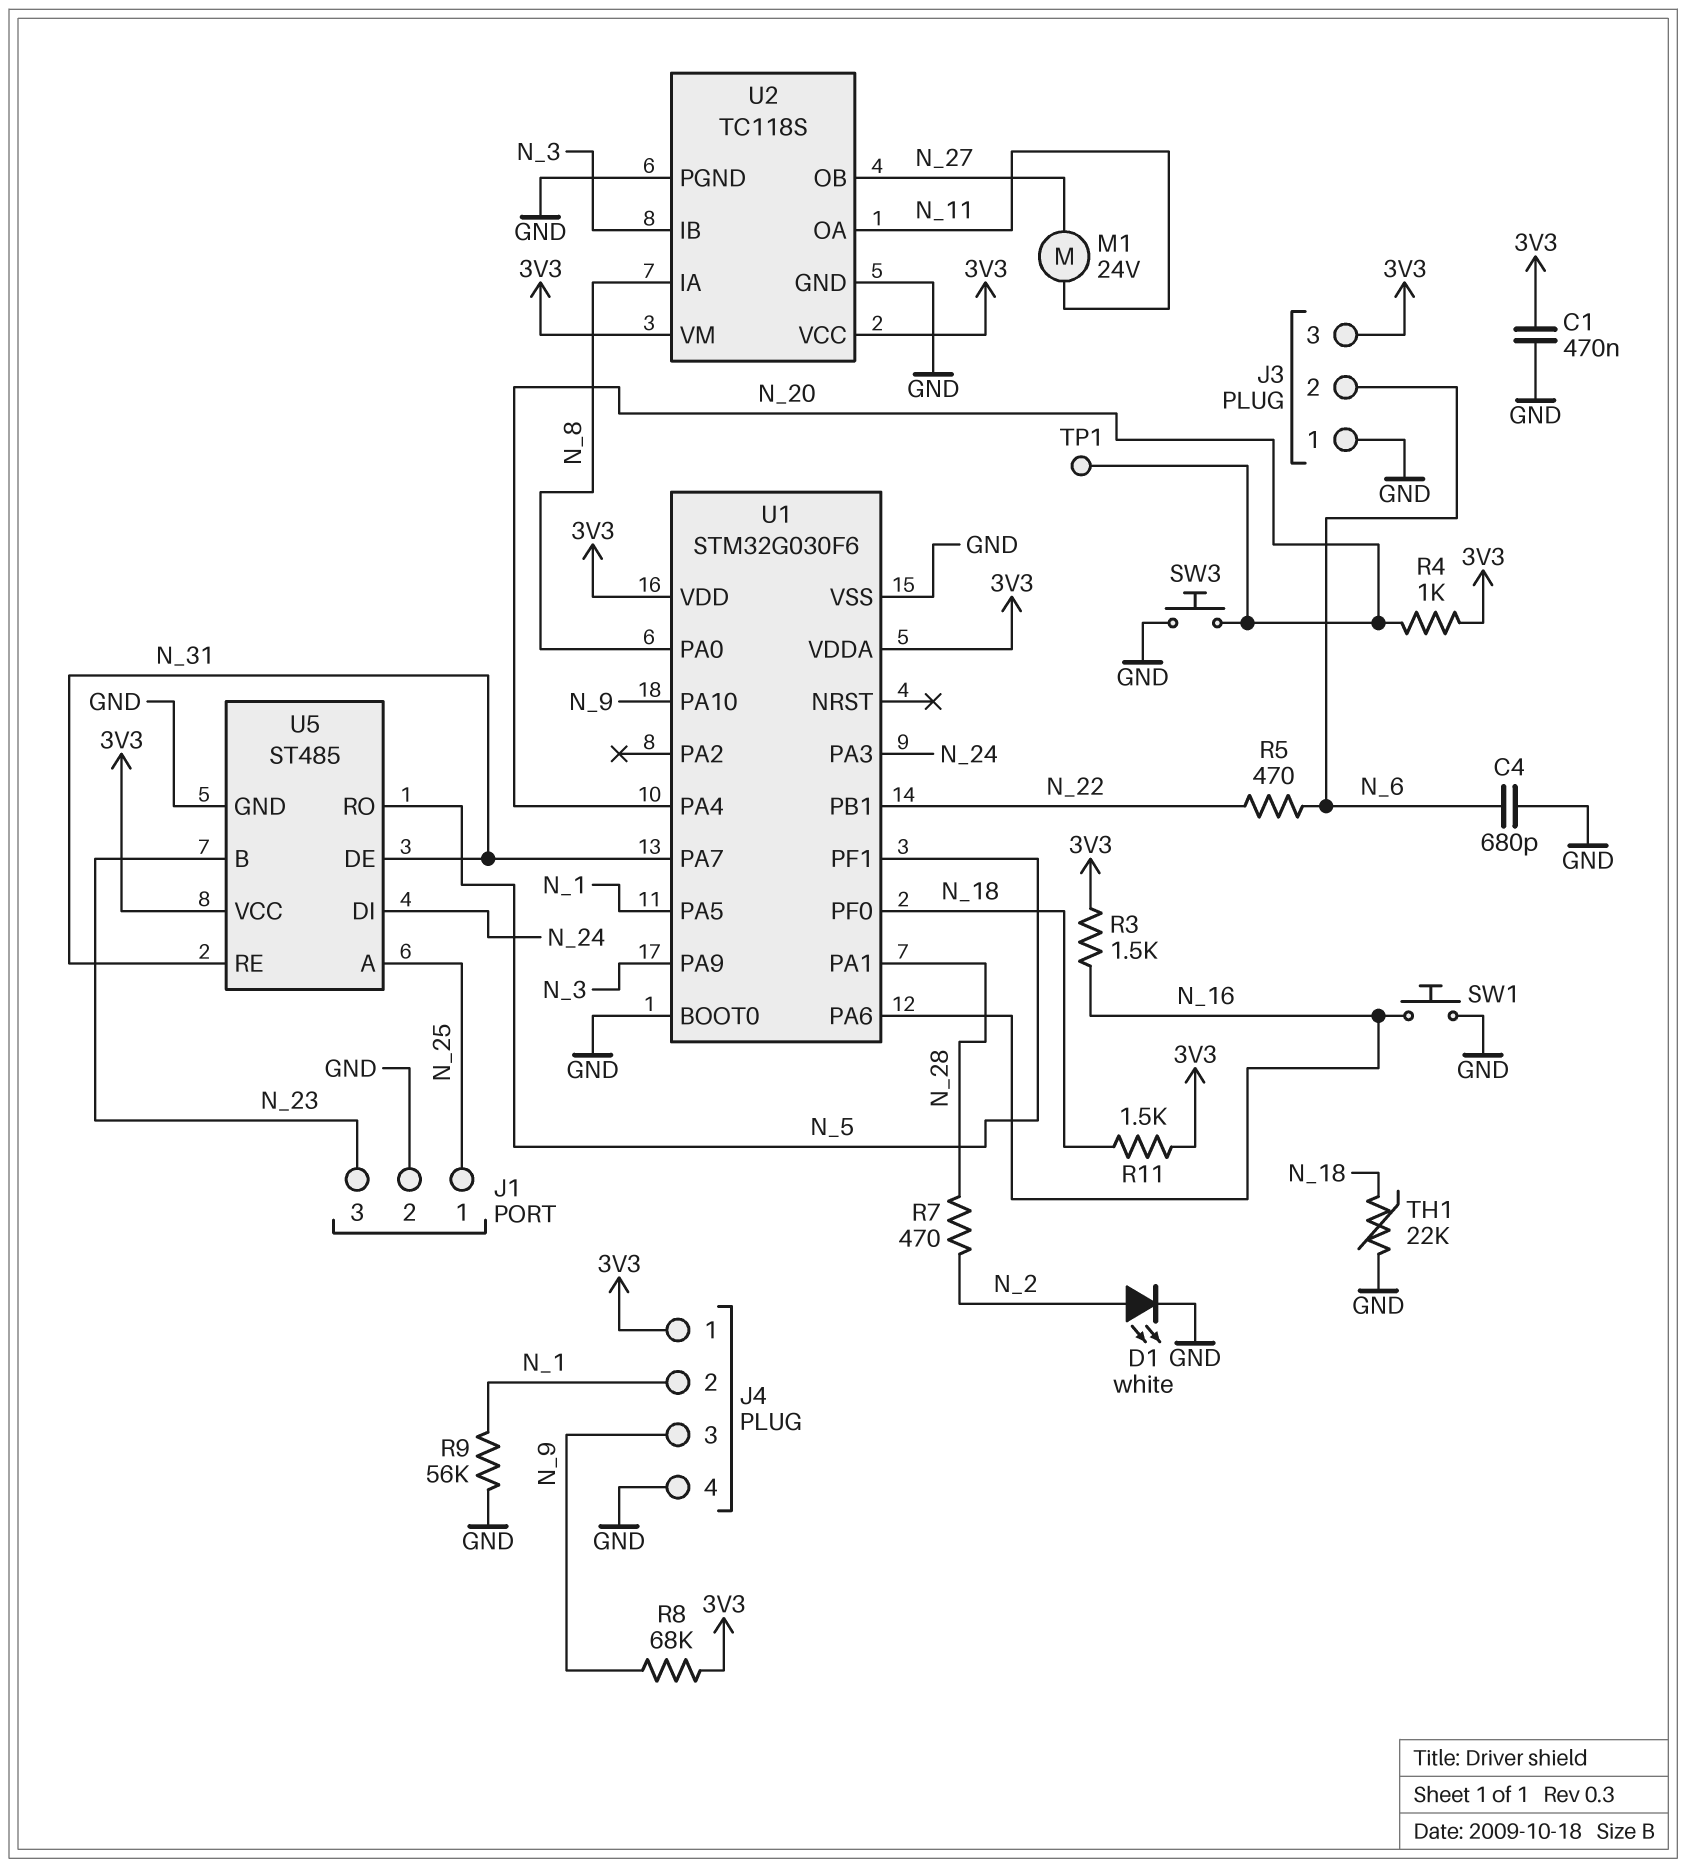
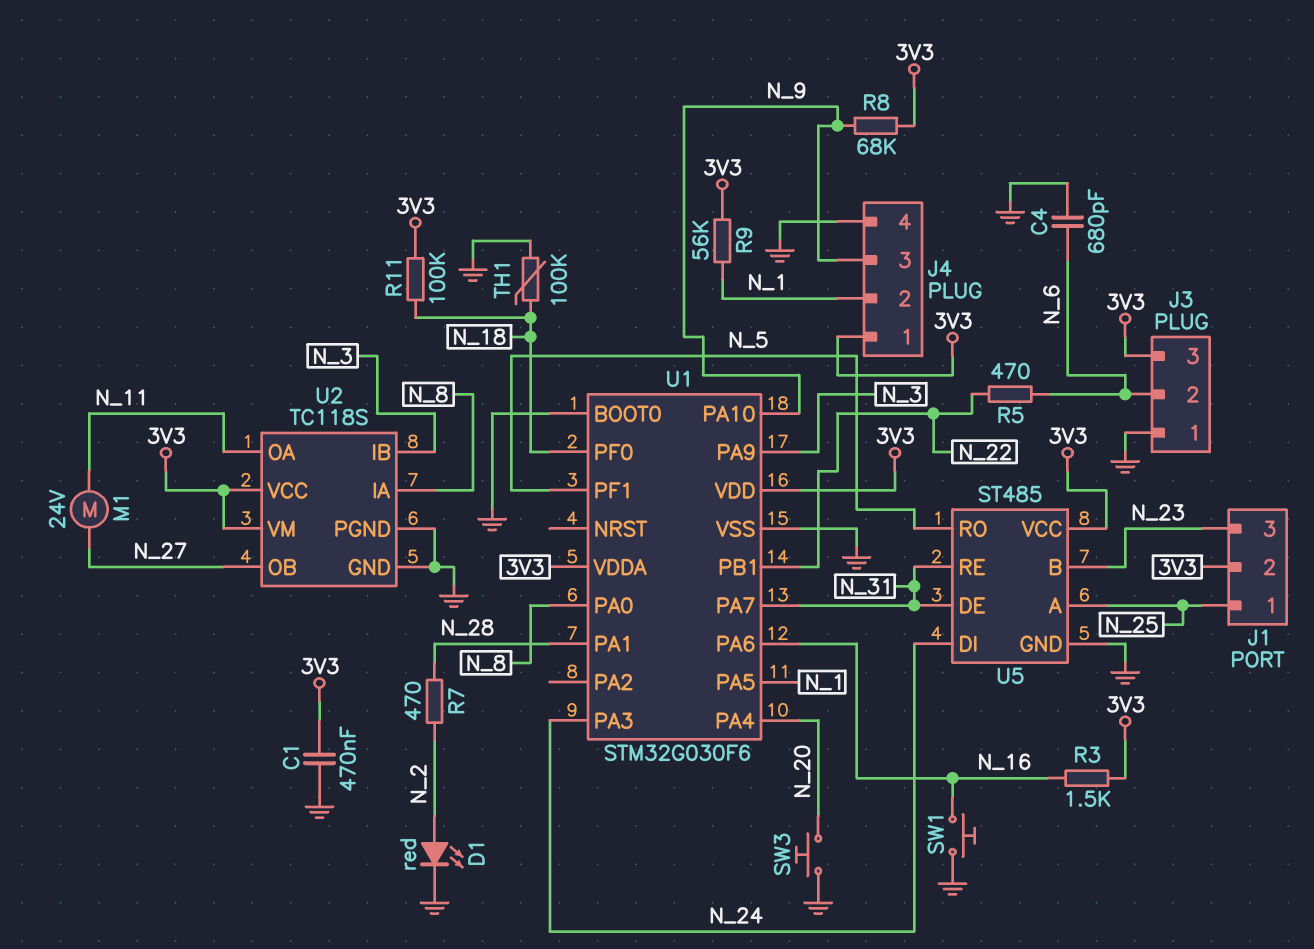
D1: LED white (A N_2, K GND) -> LED red (A N_2, K GND)
J1 pin 2: GND -> 3V3
R4: 1k (3V3, N_20) -> none
R9: 56k (GND, N_1) -> 56k (3V3, N_1)
R11: 1.5k (3V3, N_18) -> 100k (3V3, N_18)
TH1: 22k (GND, N_18) -> 100k (GND, N_18)
TP1: test point (N_20) -> none

